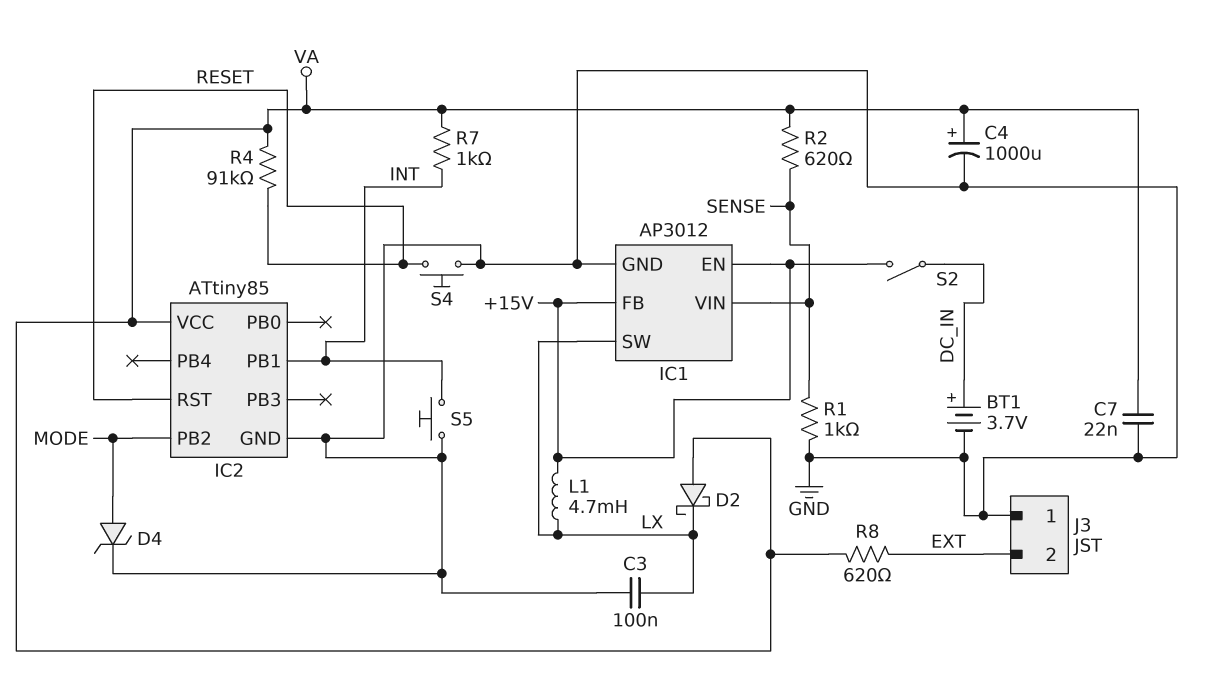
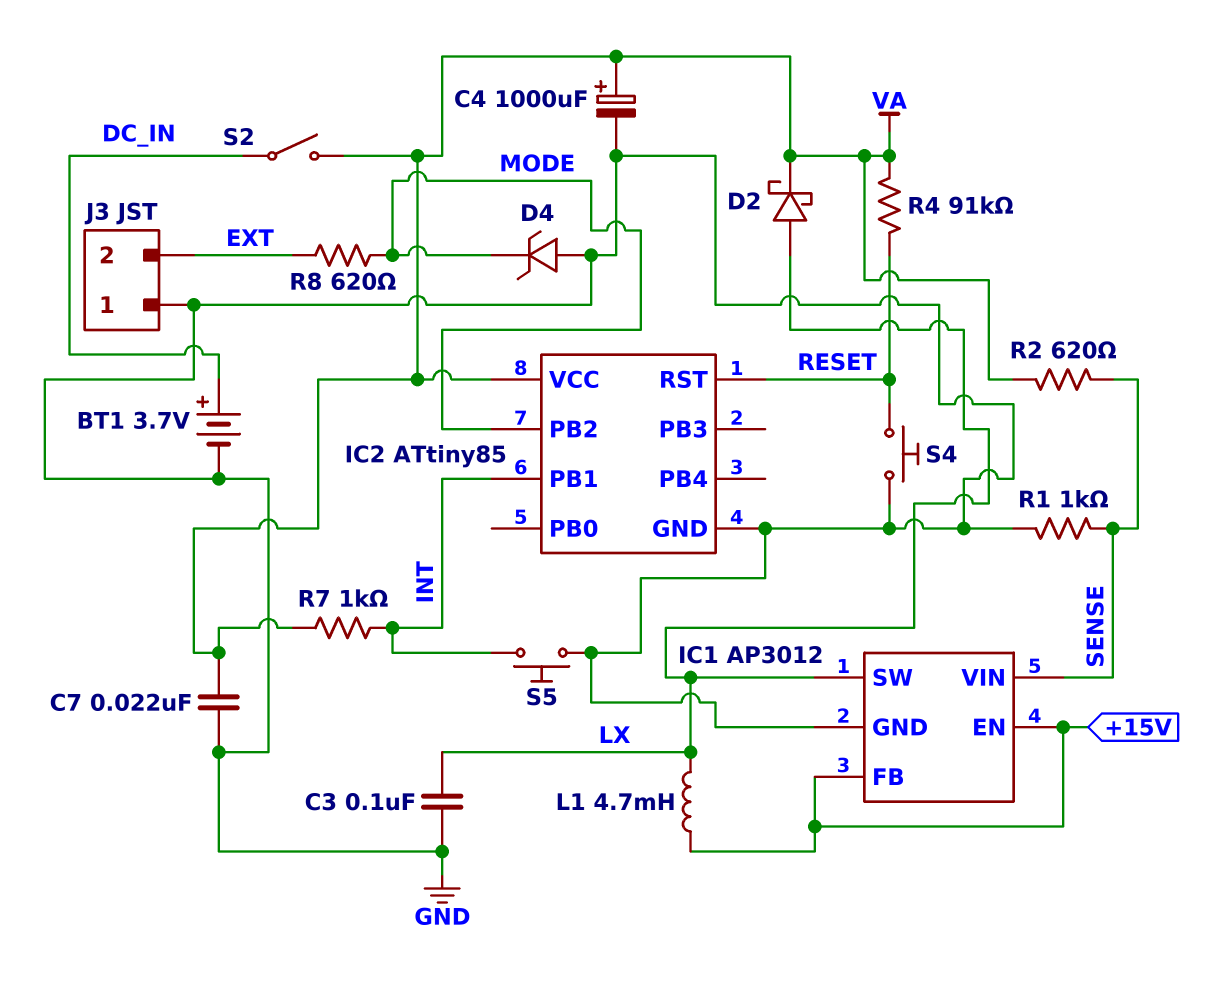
D2: schottky (A VA, K LX) -> schottky (A LX, K VA)
D4: zener (A MODE, K GND) -> zener (A GND, K MODE)
R8: 620 (EXT, VA) -> 620 (EXT, MODE)
S2: switch (+15V, DC_IN) -> switch (DC_IN, VA)

